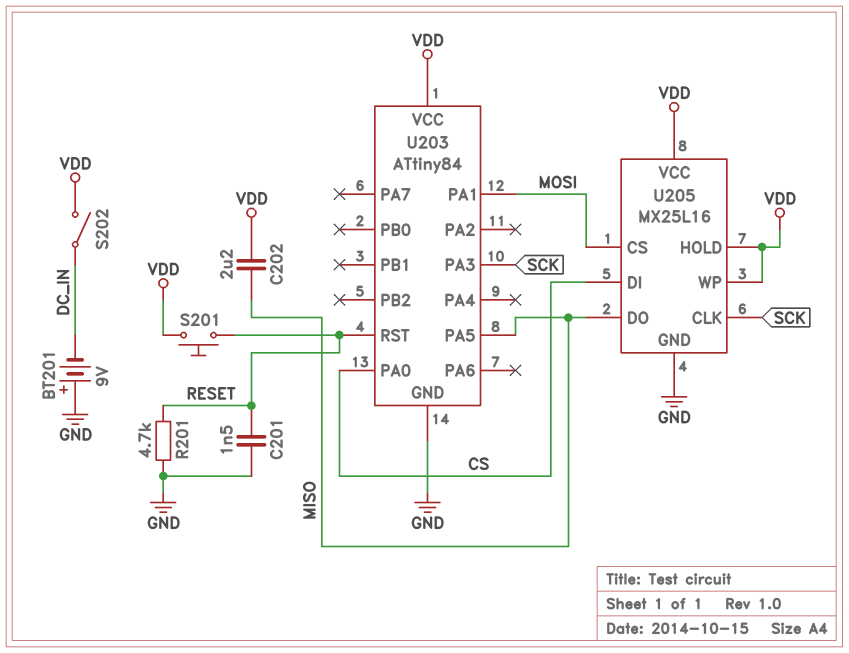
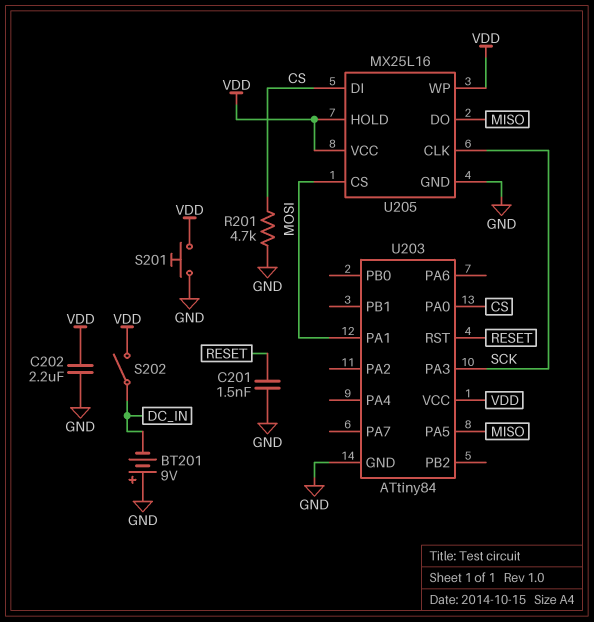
C202: 2.2uF (MISO, VDD) -> 2.2uF (GND, VDD)
R201: 4.7k (GND, RESET) -> 4.7k (CS, GND)
S201: button (RESET, VDD) -> button (GND, VDD)

